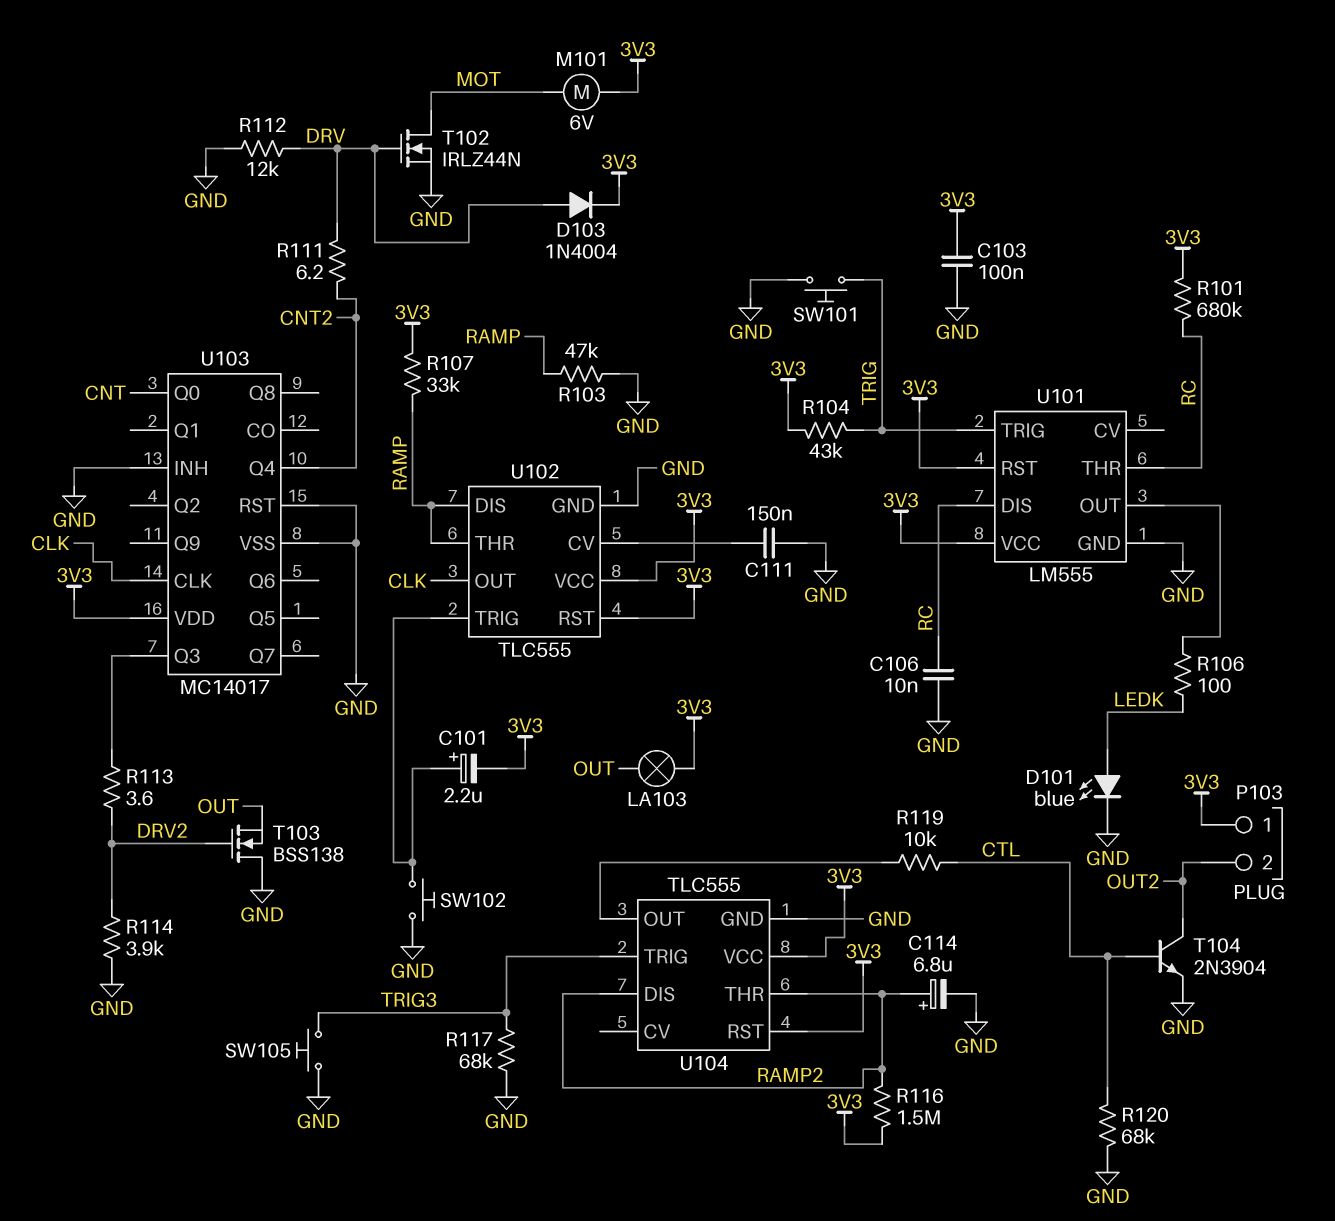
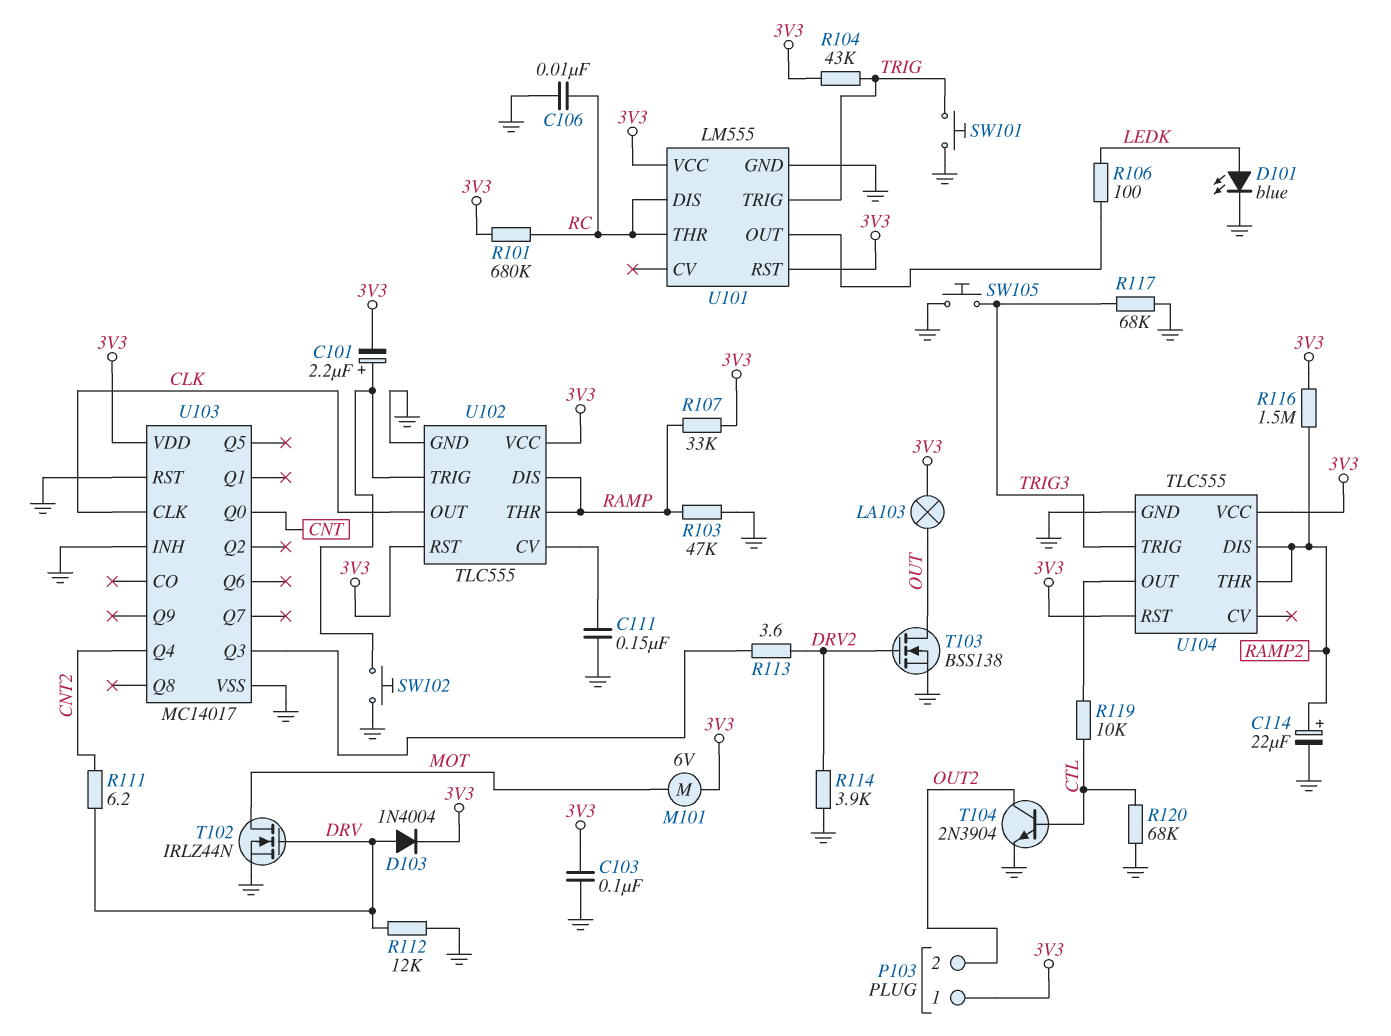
C114: 6.8uF (plus RAMP2, minus GND) -> 22uF (plus RAMP2, minus GND)
T103: NMOS BSS138 (G DRV2, D GND, S OUT) -> NMOS BSS138 (G DRV2, D OUT, S GND)

